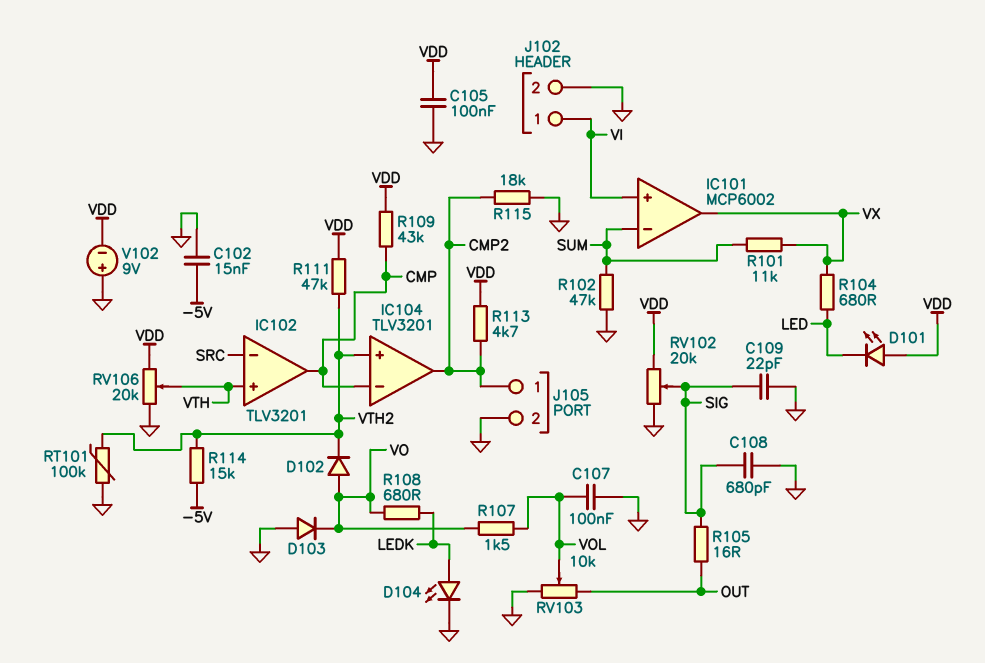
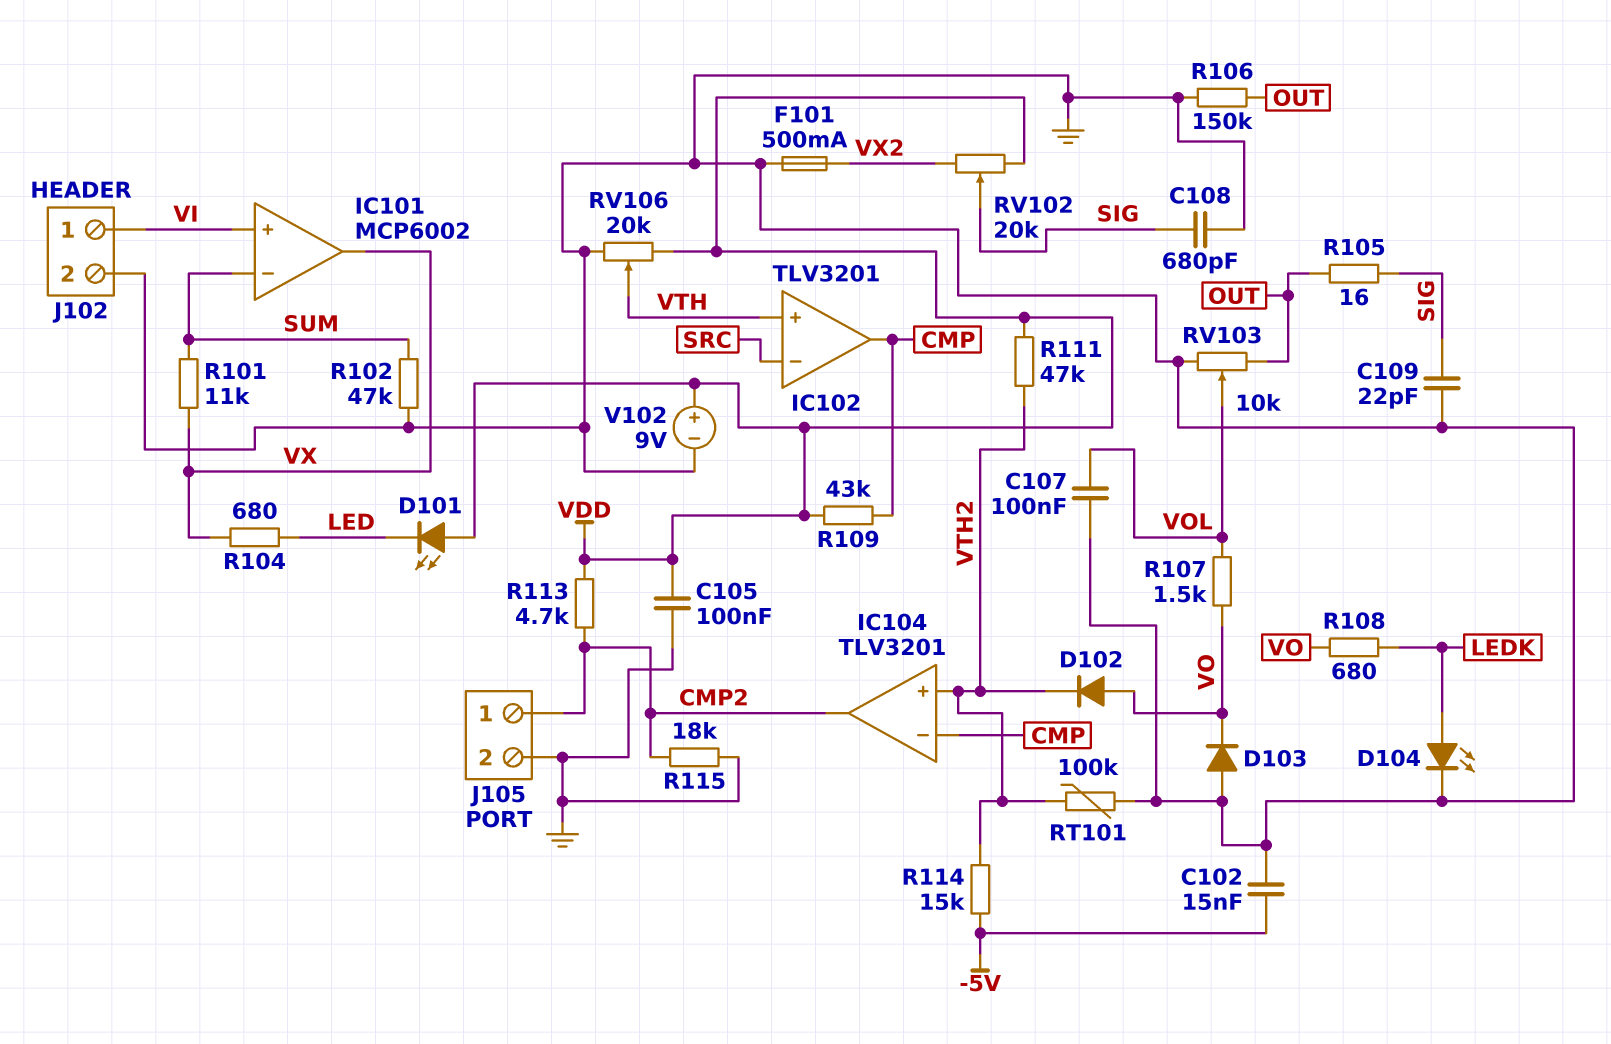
F101: none -> 500mA (GND, VX2)
R106: none -> 150k (GND, OUT)
RV102: 20k (GND, VDD, wiper SIG) -> 20k (VDD, VX2, wiper SIG)
V102: 9V (plus GND, minus VDD) -> 9V (plus VDD, minus GND)

